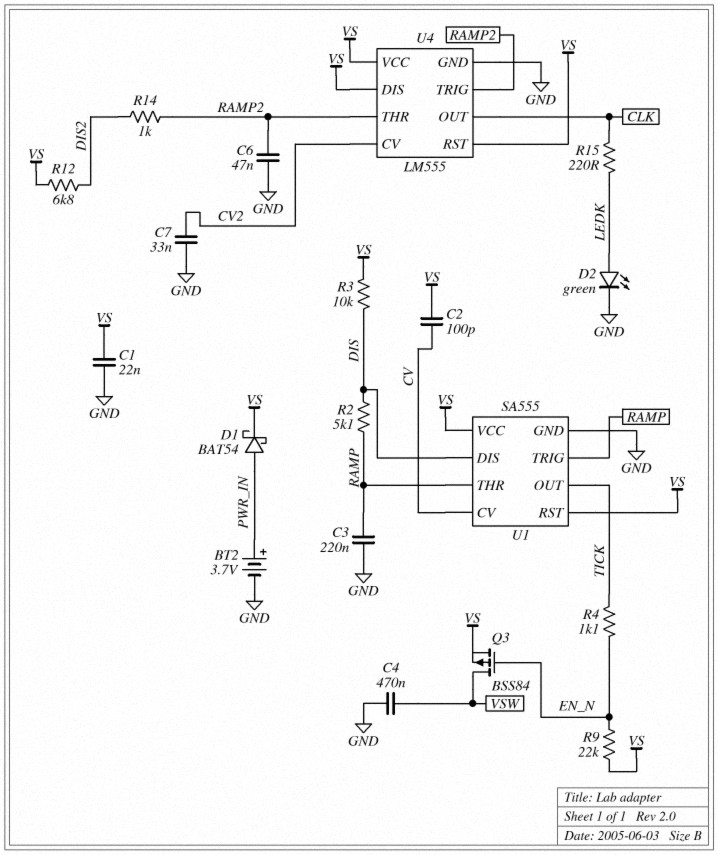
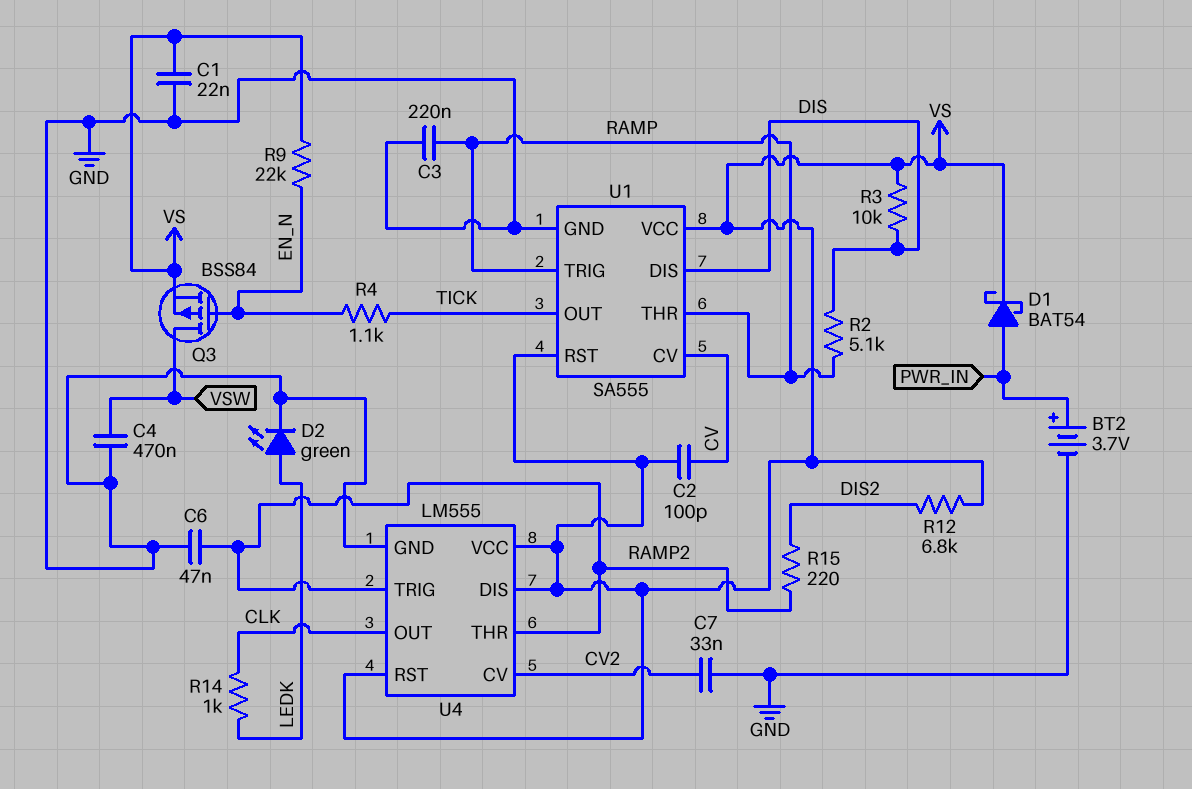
R14: 1k (DIS2, RAMP2) -> 1k (CLK, LEDK)
R15: 220 (CLK, LEDK) -> 220 (DIS2, RAMP2)

